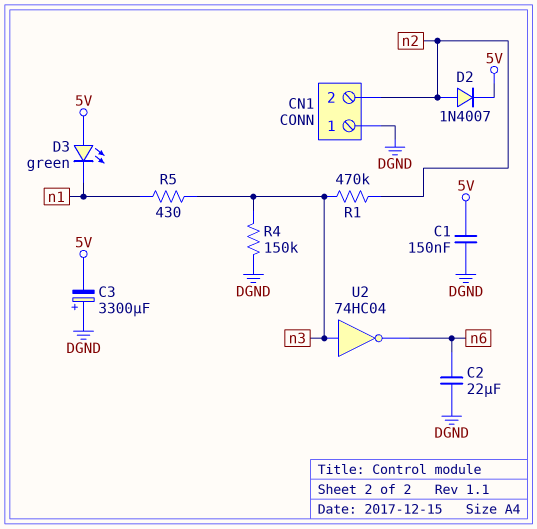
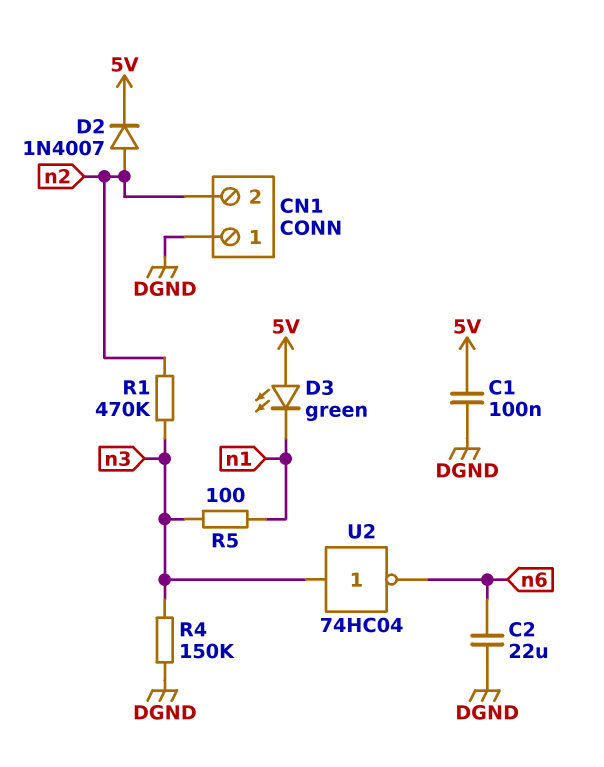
C1: 150nF (5V, DGND) -> 100nF (5V, DGND)
C3: 3300uF (plus DGND, minus 5V) -> none
R5: 430 (n1, n3) -> 100 (n1, n3)

